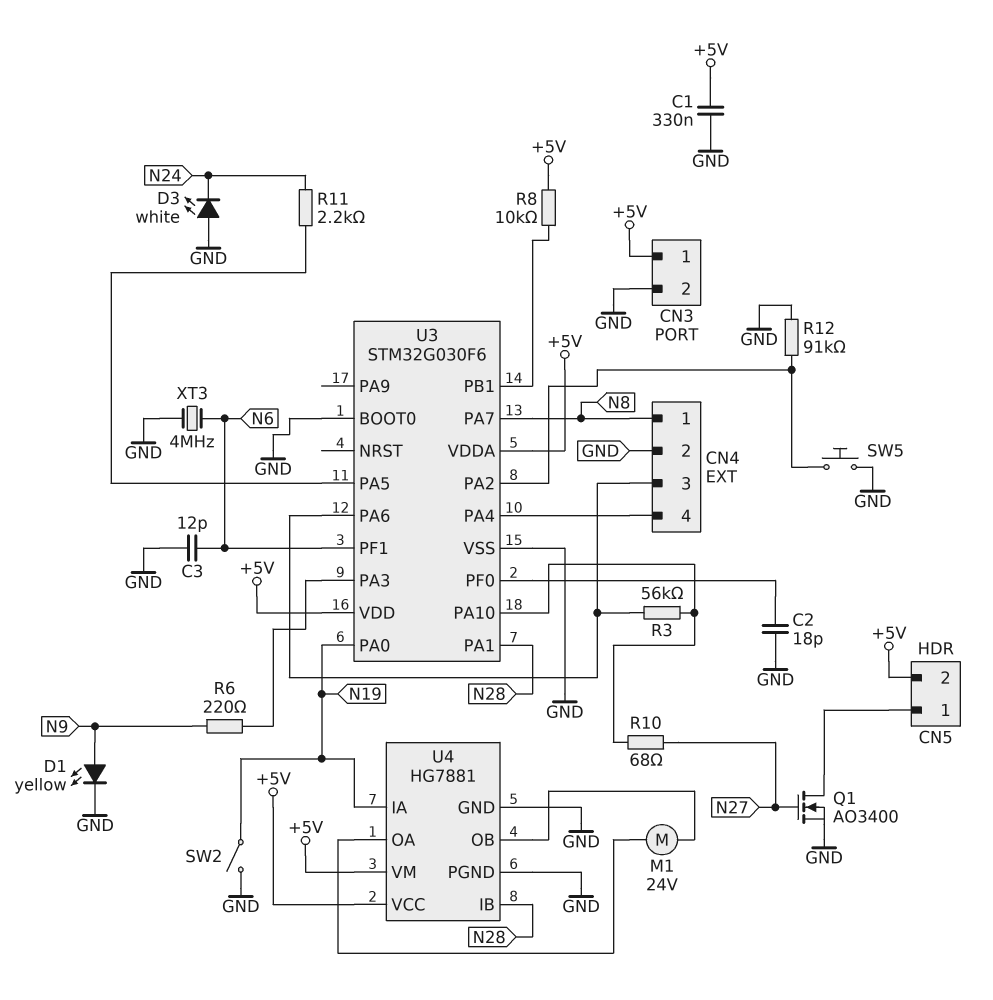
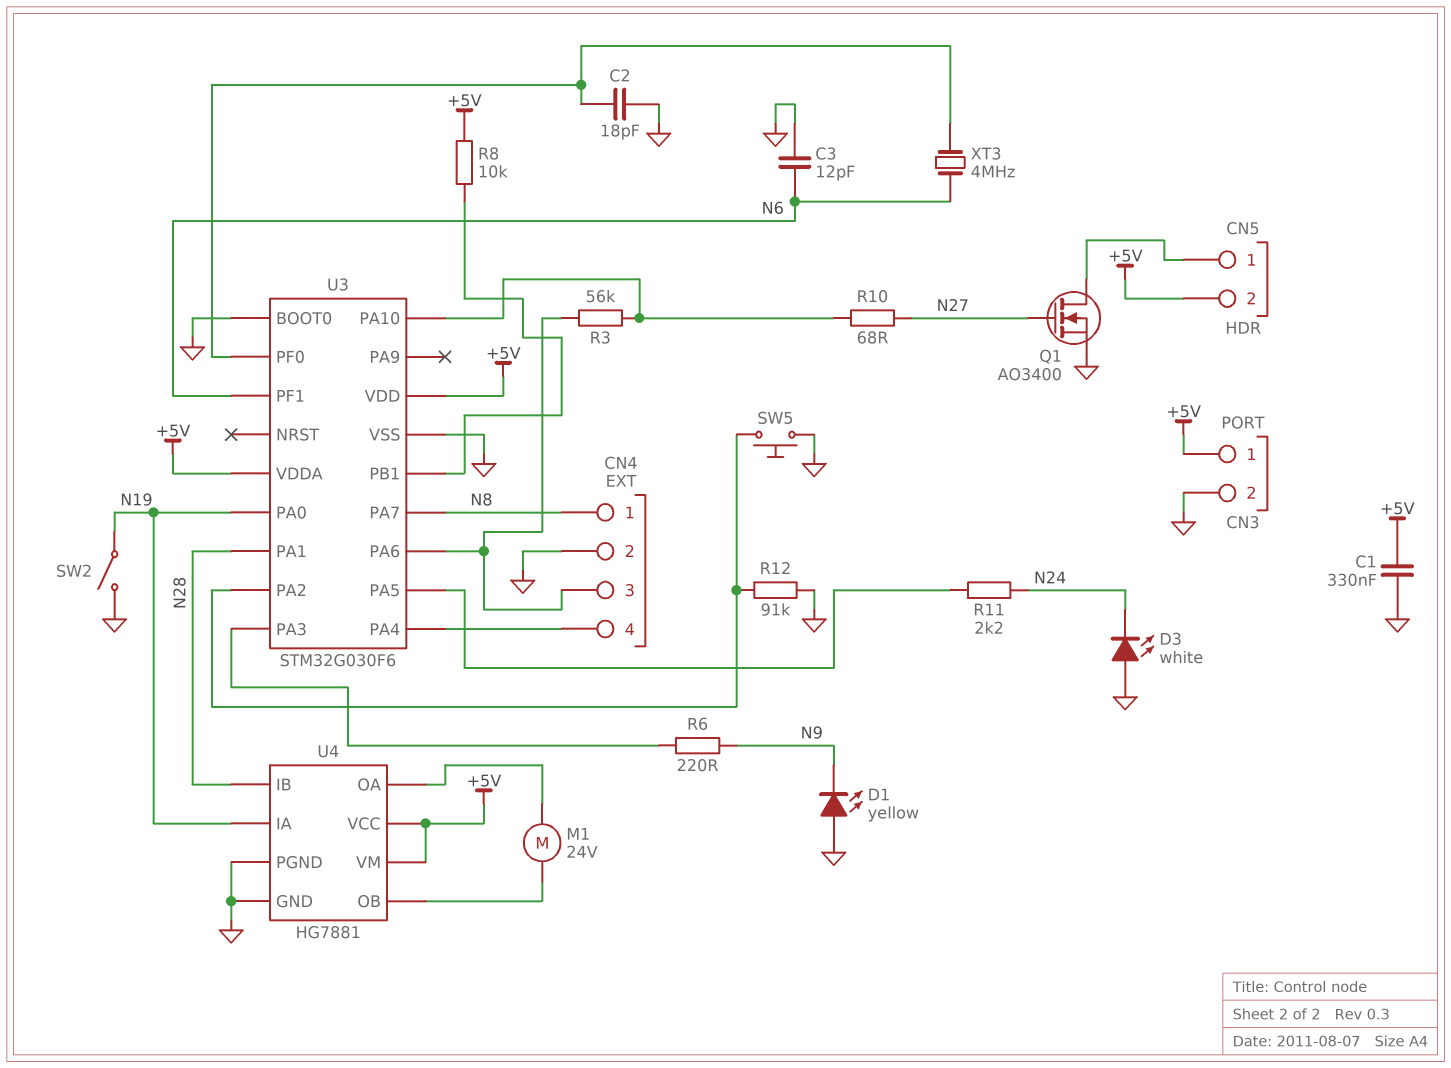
D1: LED yellow (A N9, K GND) -> LED yellow (A GND, K N9)
XT3: 4MHz (GND, N6) -> 4MHz (N6, U3/PF0)

